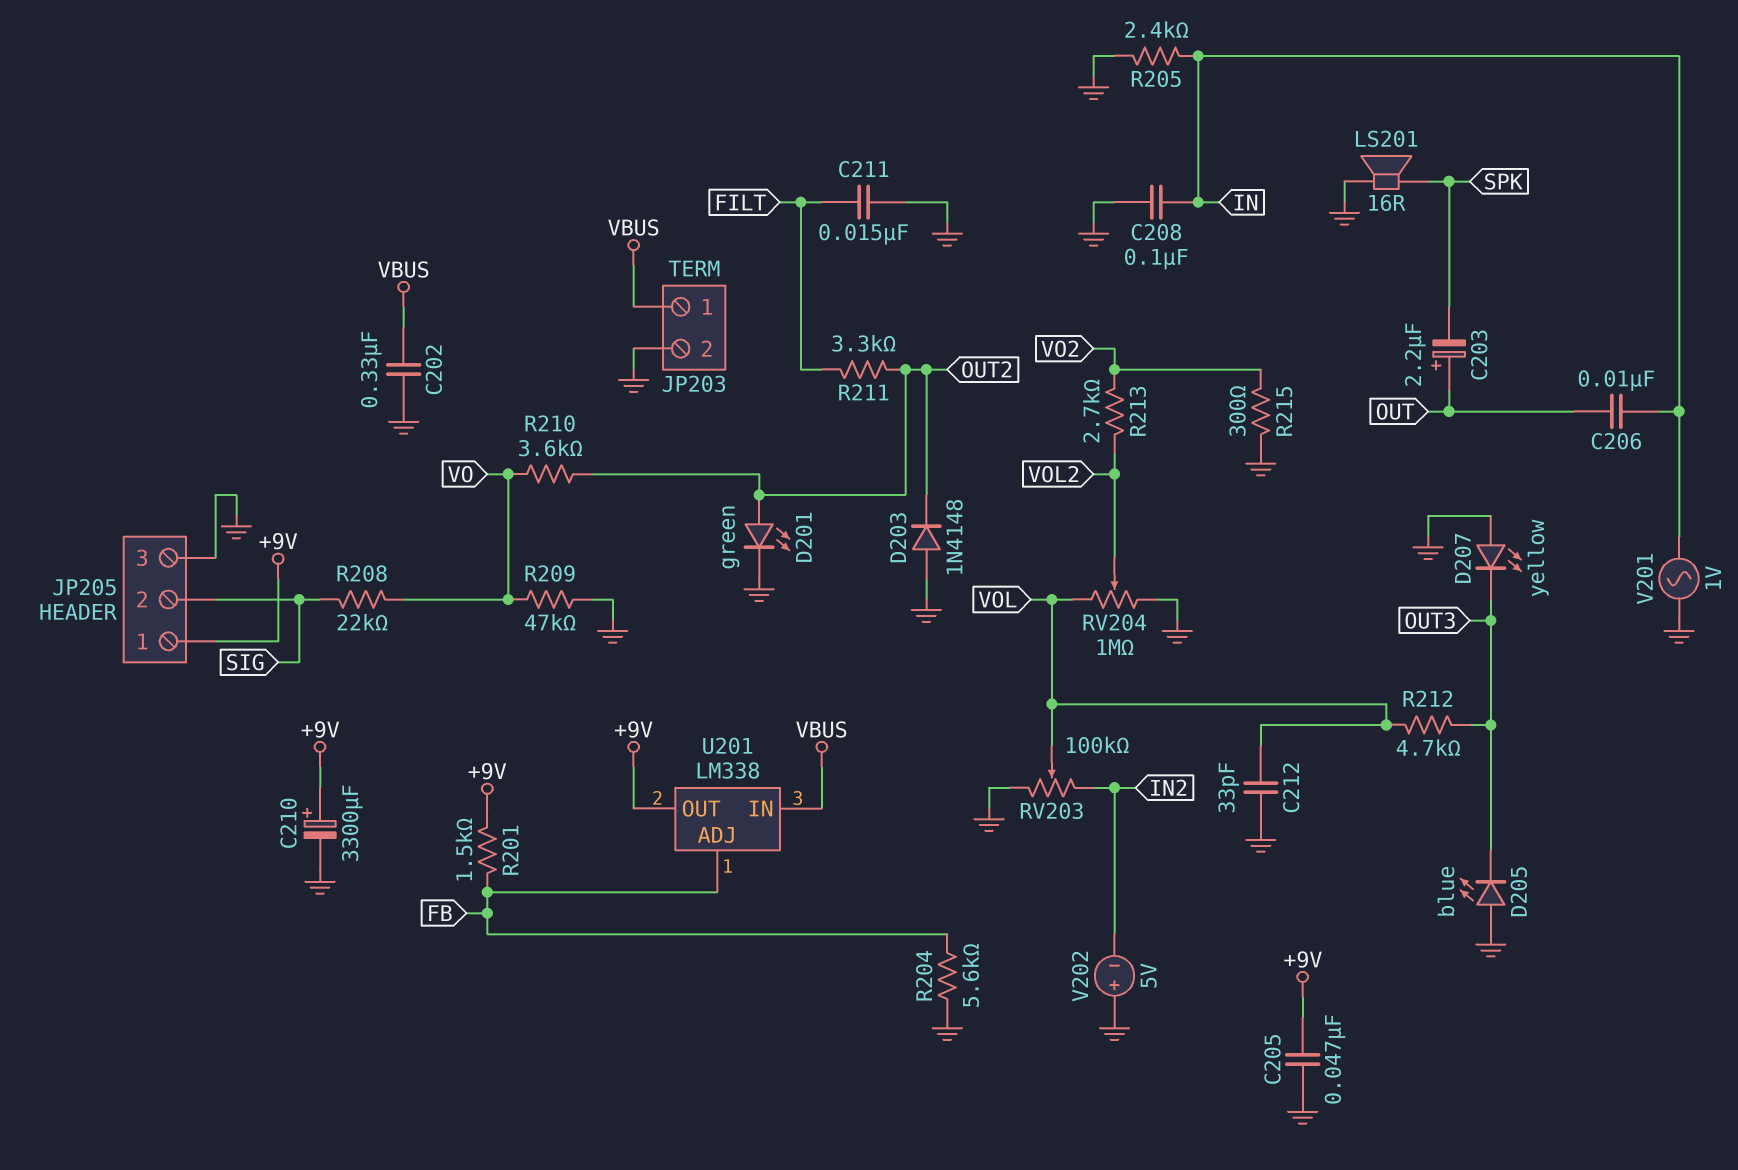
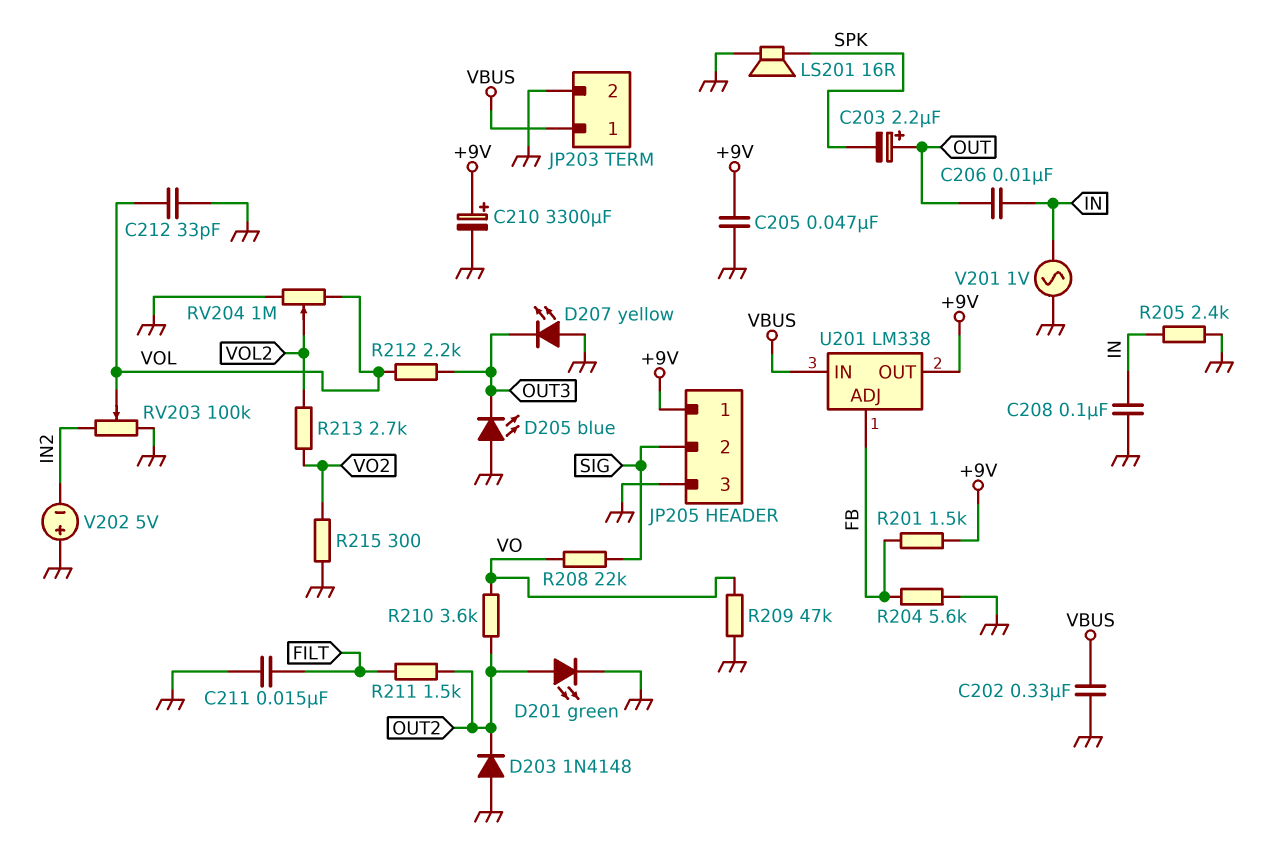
R211: 3.3k (FILT, OUT2) -> 1.5k (FILT, OUT2)
R212: 4.7k (OUT3, VOL) -> 2.2k (OUT3, VOL)

